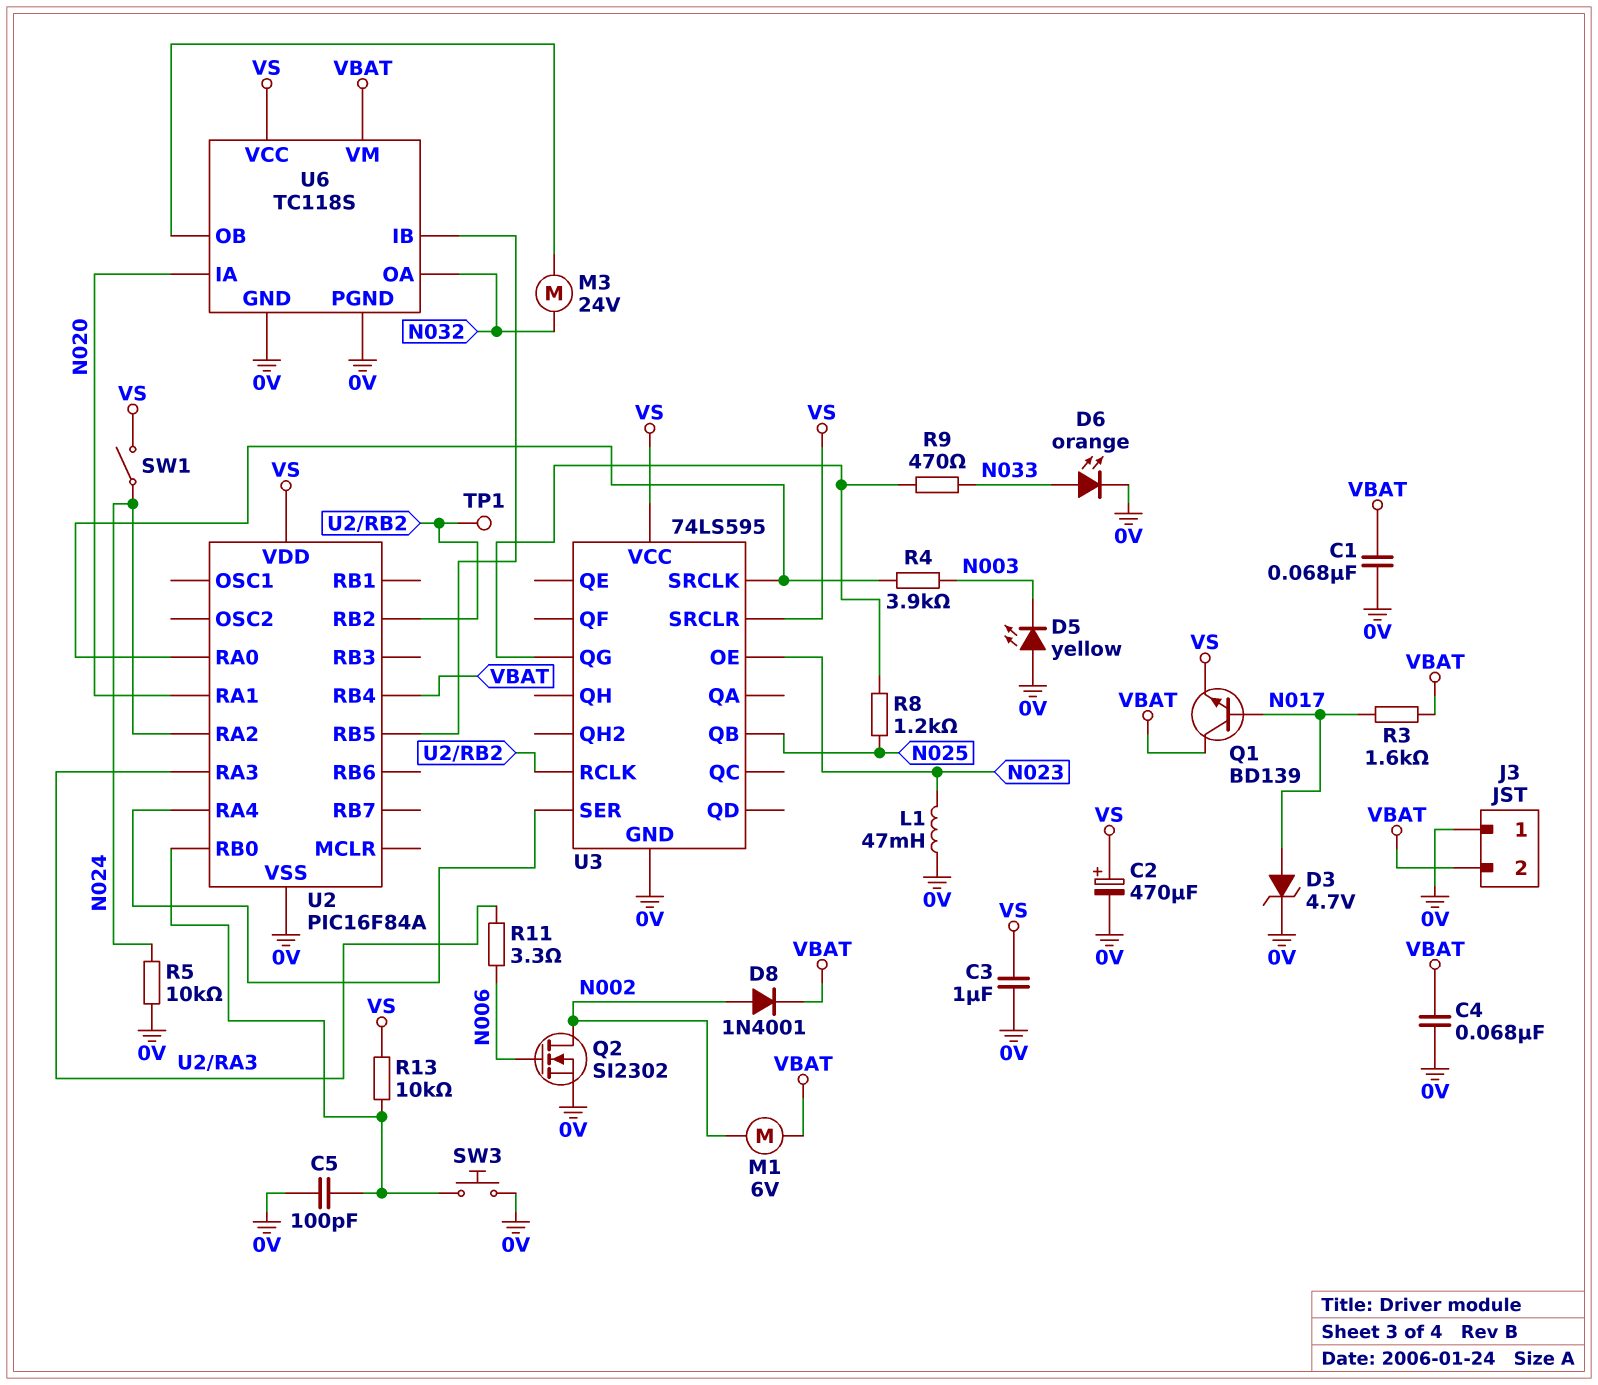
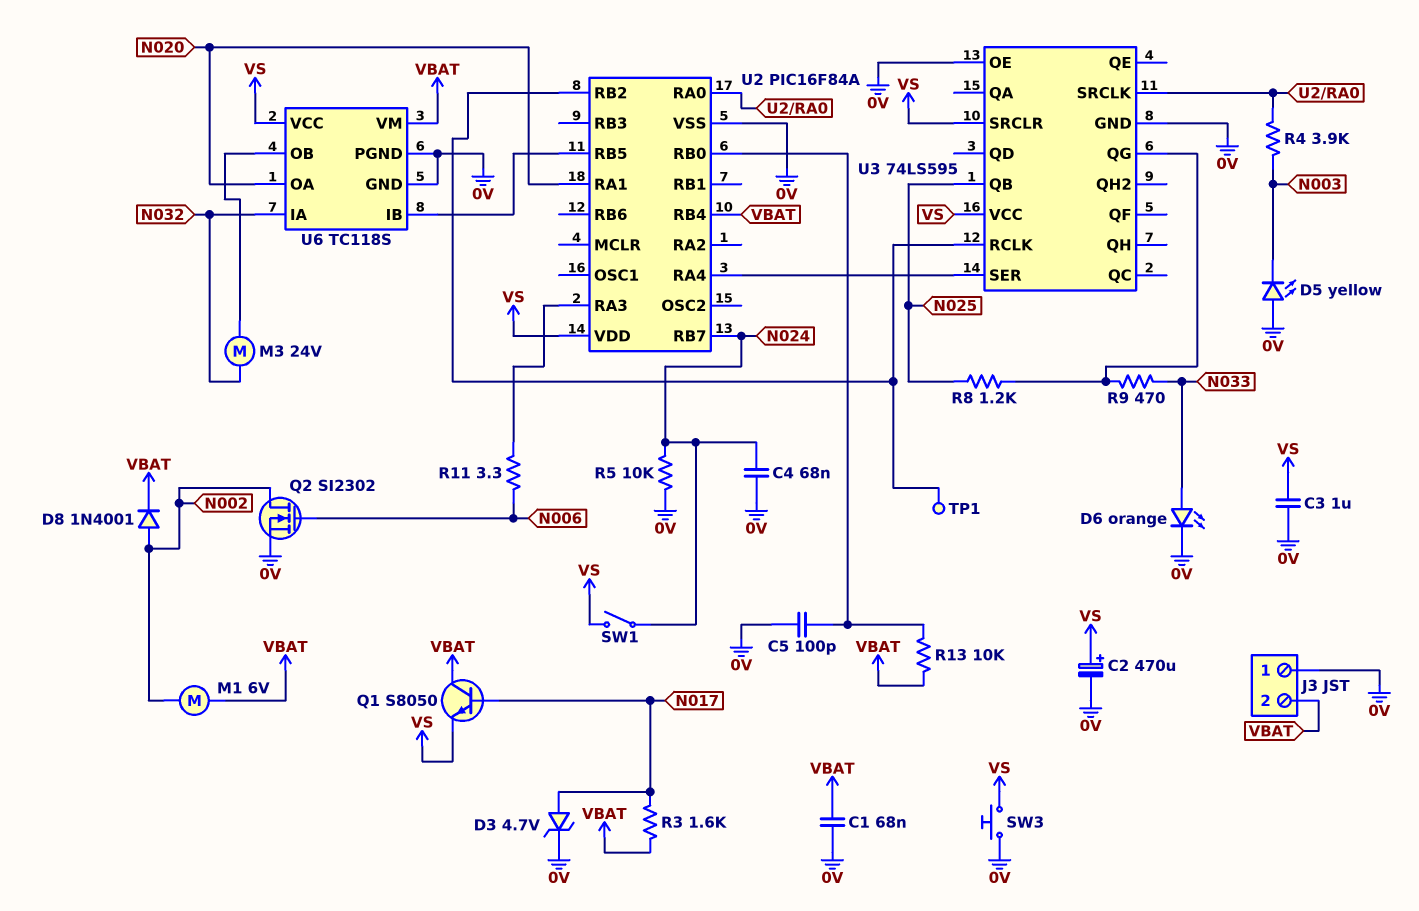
C4: 68nF (0V, VBAT) -> 68nF (0V, N024)
L1: 47mH (0V, N023) -> none
Q1: NPN BD139 (B N017, C VBAT, E VS) -> NPN S8050 (B N017, C VBAT, E VS)
R13: 10k (U2/RB0, VS) -> 10k (U2/RB0, VBAT)
SW3: button (0V, U2/RB0) -> button (0V, VS)
U2 pin RA2: N024 -> none
U2 pin RB7: none -> N024
U3 pin OE: N023 -> 0V
U6 pin IA: N020 -> N032
U6 pin OA: N032 -> N020

